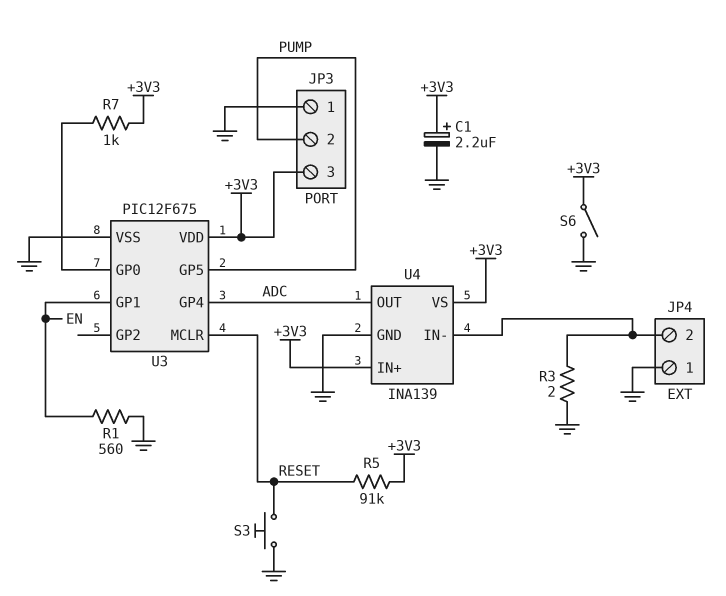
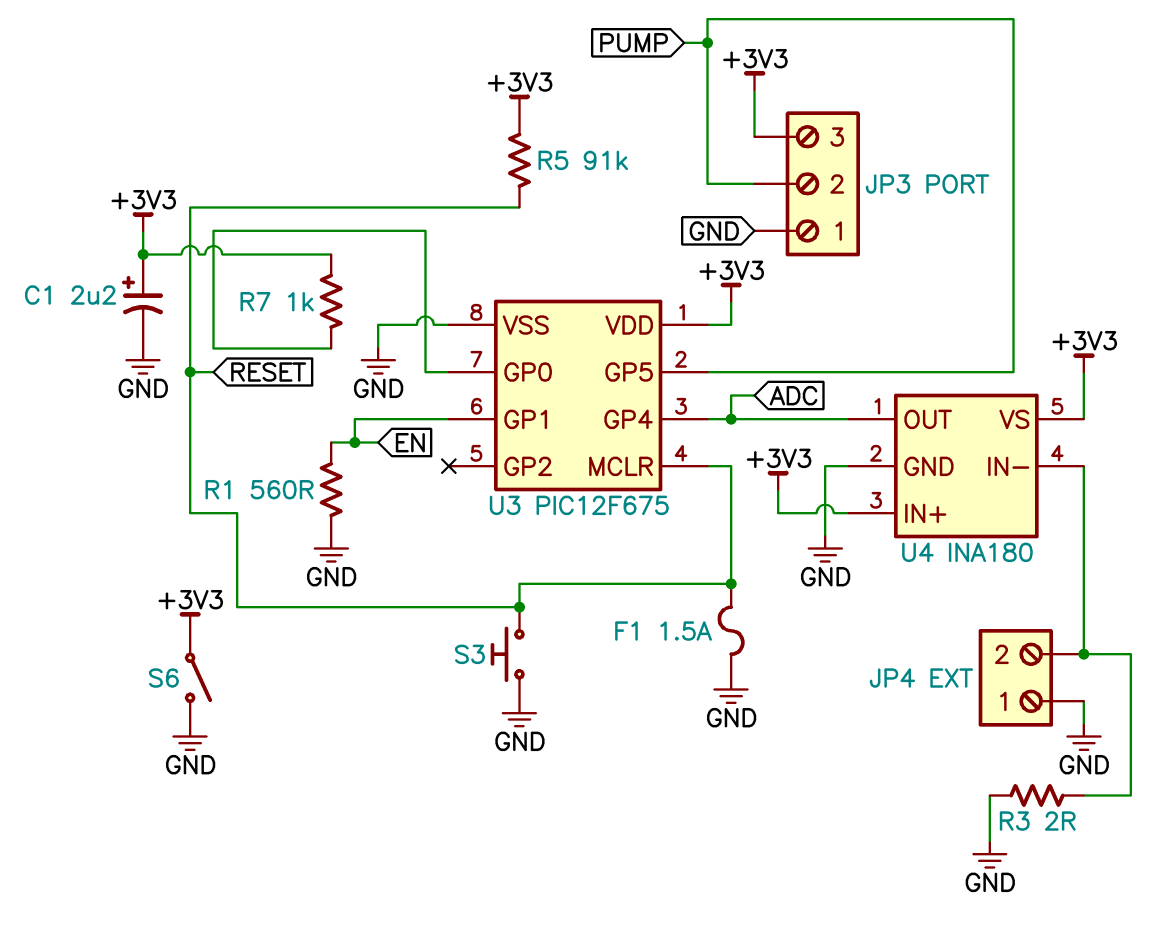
F1: none -> 1.5A (GND, RESET)
U4: INA139 -> INA180

